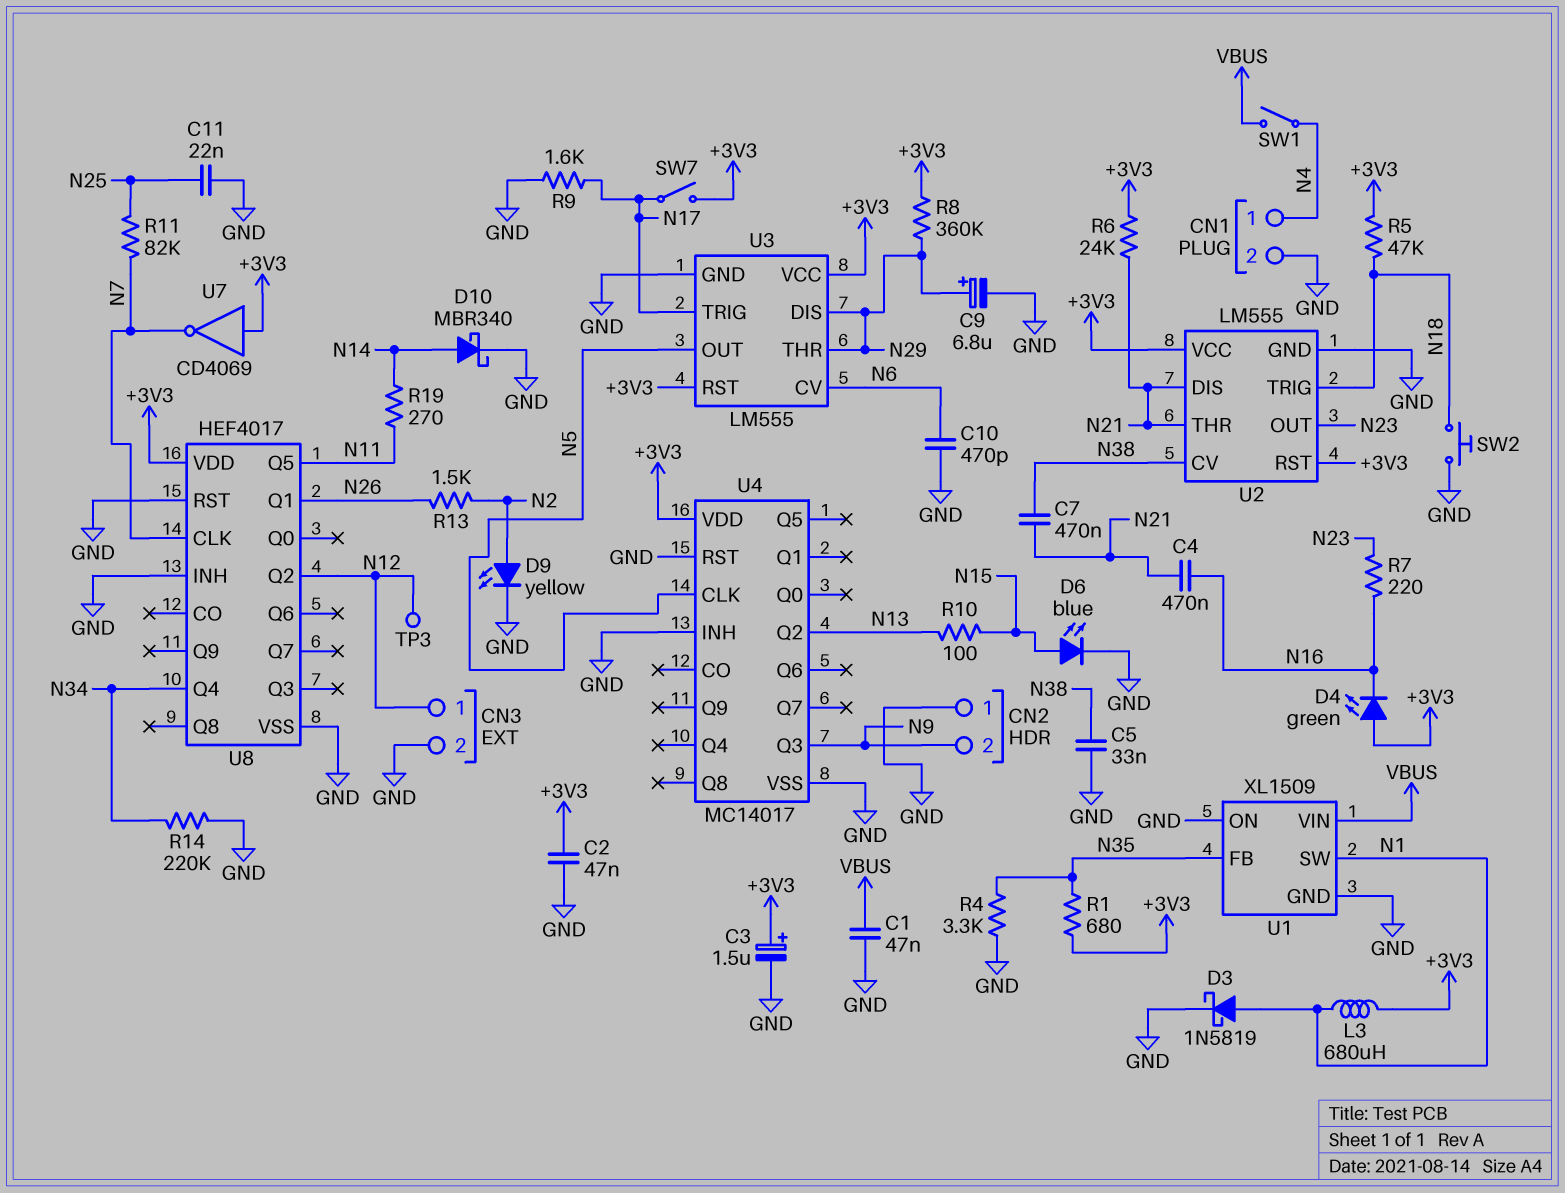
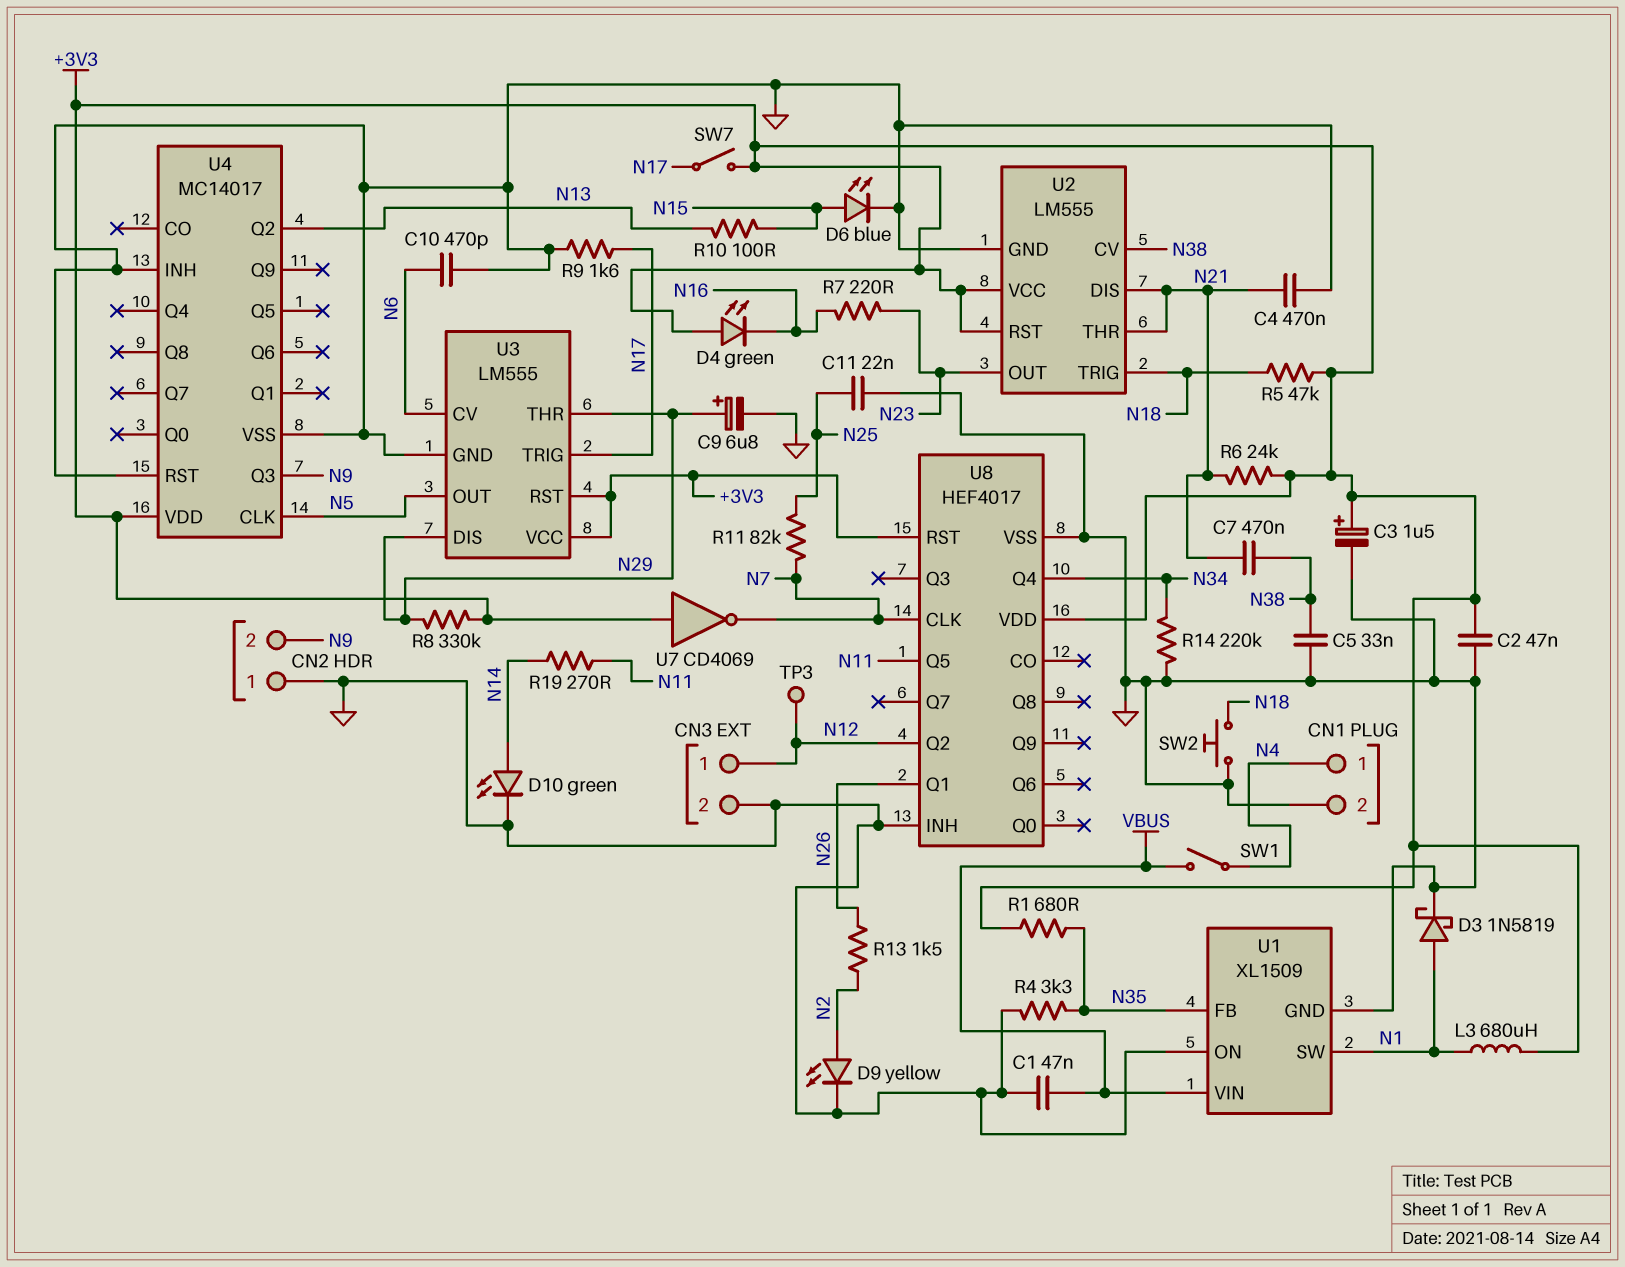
C4: 470nF (N16, N21) -> 470nF (GND, N21)
D10: schottky MBR340 (A N14, K GND) -> LED green (A N14, K GND)
R8: 360k (+3V3, N29) -> 330k (+3V3, N29)
U8 pin RST: GND -> +3V3

